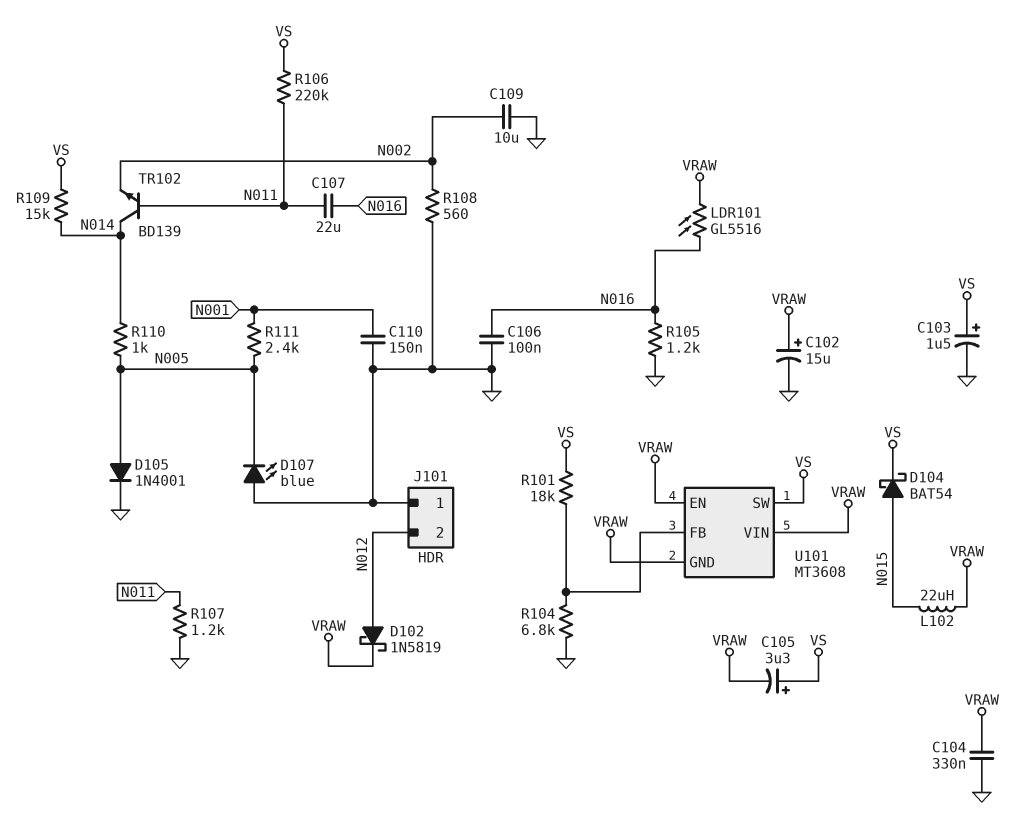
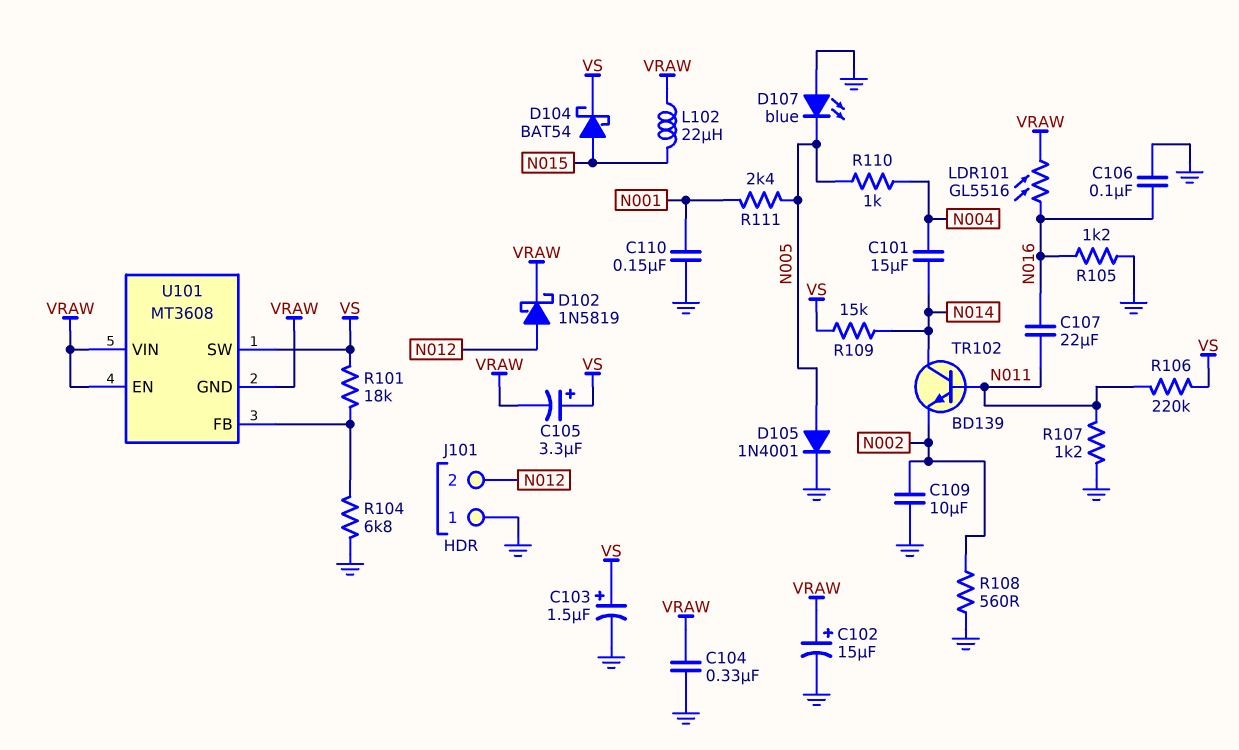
C101: none -> 15uF (N004, N014)
R110: 1k (N005, N014) -> 1k (N004, N005)

